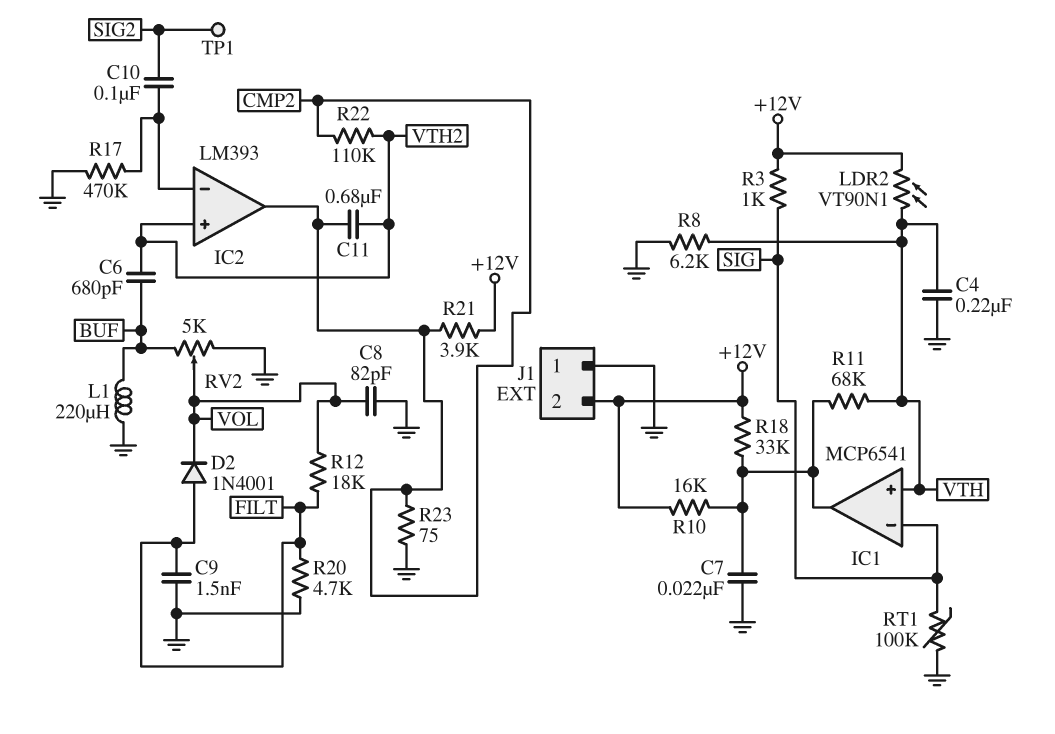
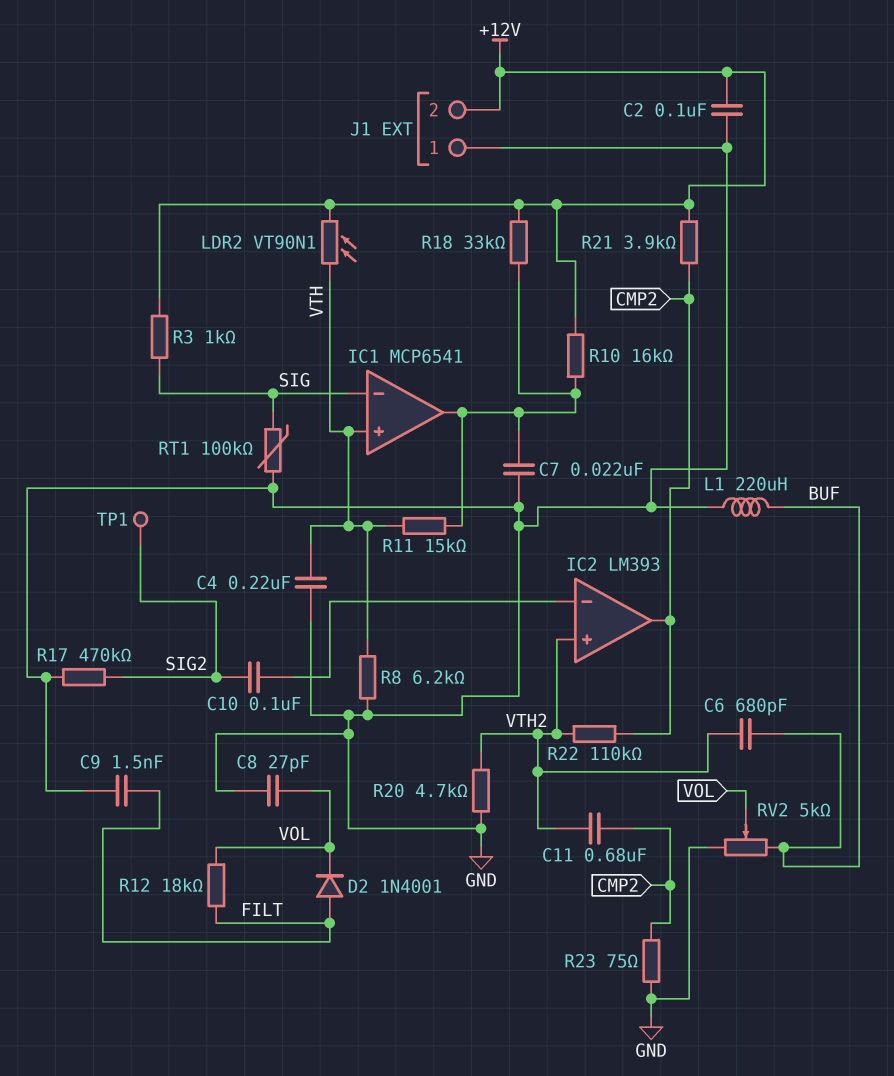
C2: none -> 100nF (+12V, GND)
C8: 82pF (GND, VOL) -> 27pF (GND, VOL)
R11: 68k (IC1/out, VTH) -> 15k (IC1/out, VTH)
R17: 470k (GND, IC2/in-) -> 470k (GND, SIG2)
R20: 4.7k (FILT, GND) -> 4.7k (GND, VTH2)

